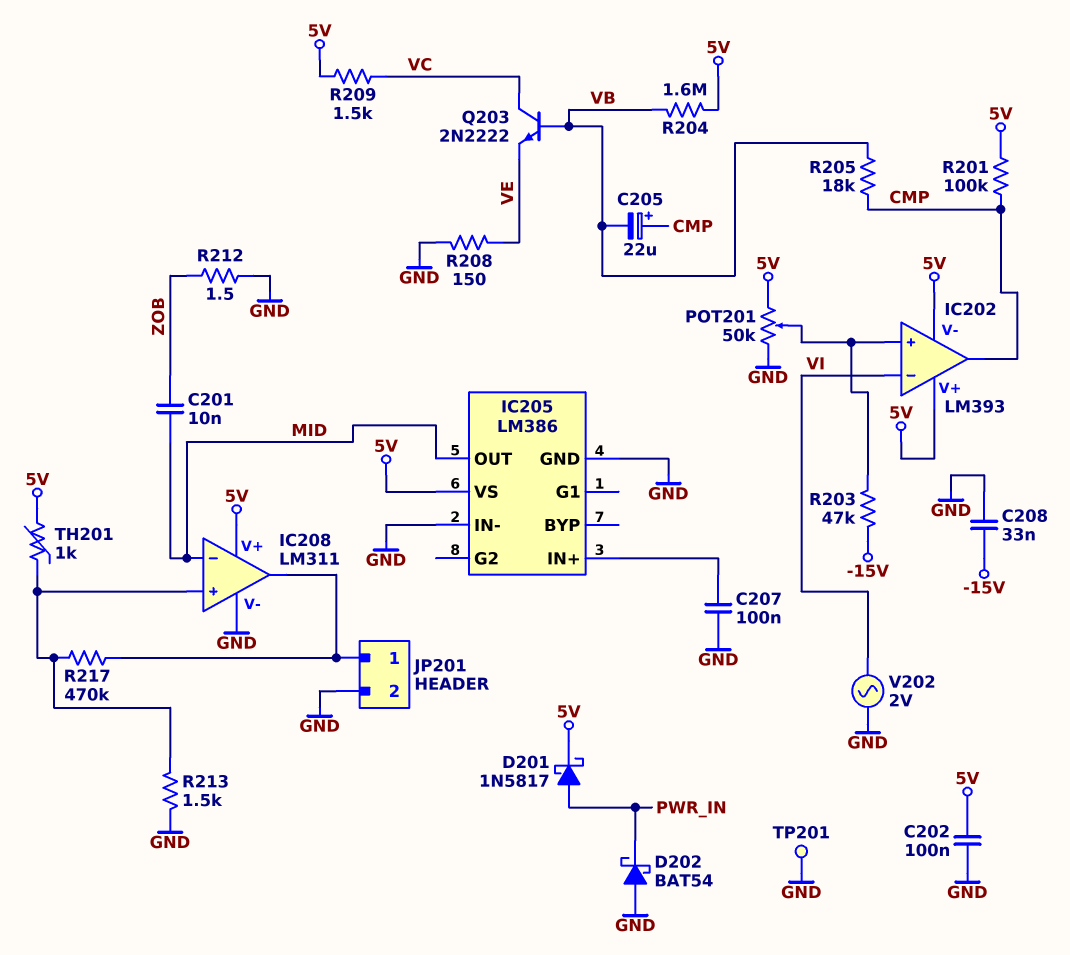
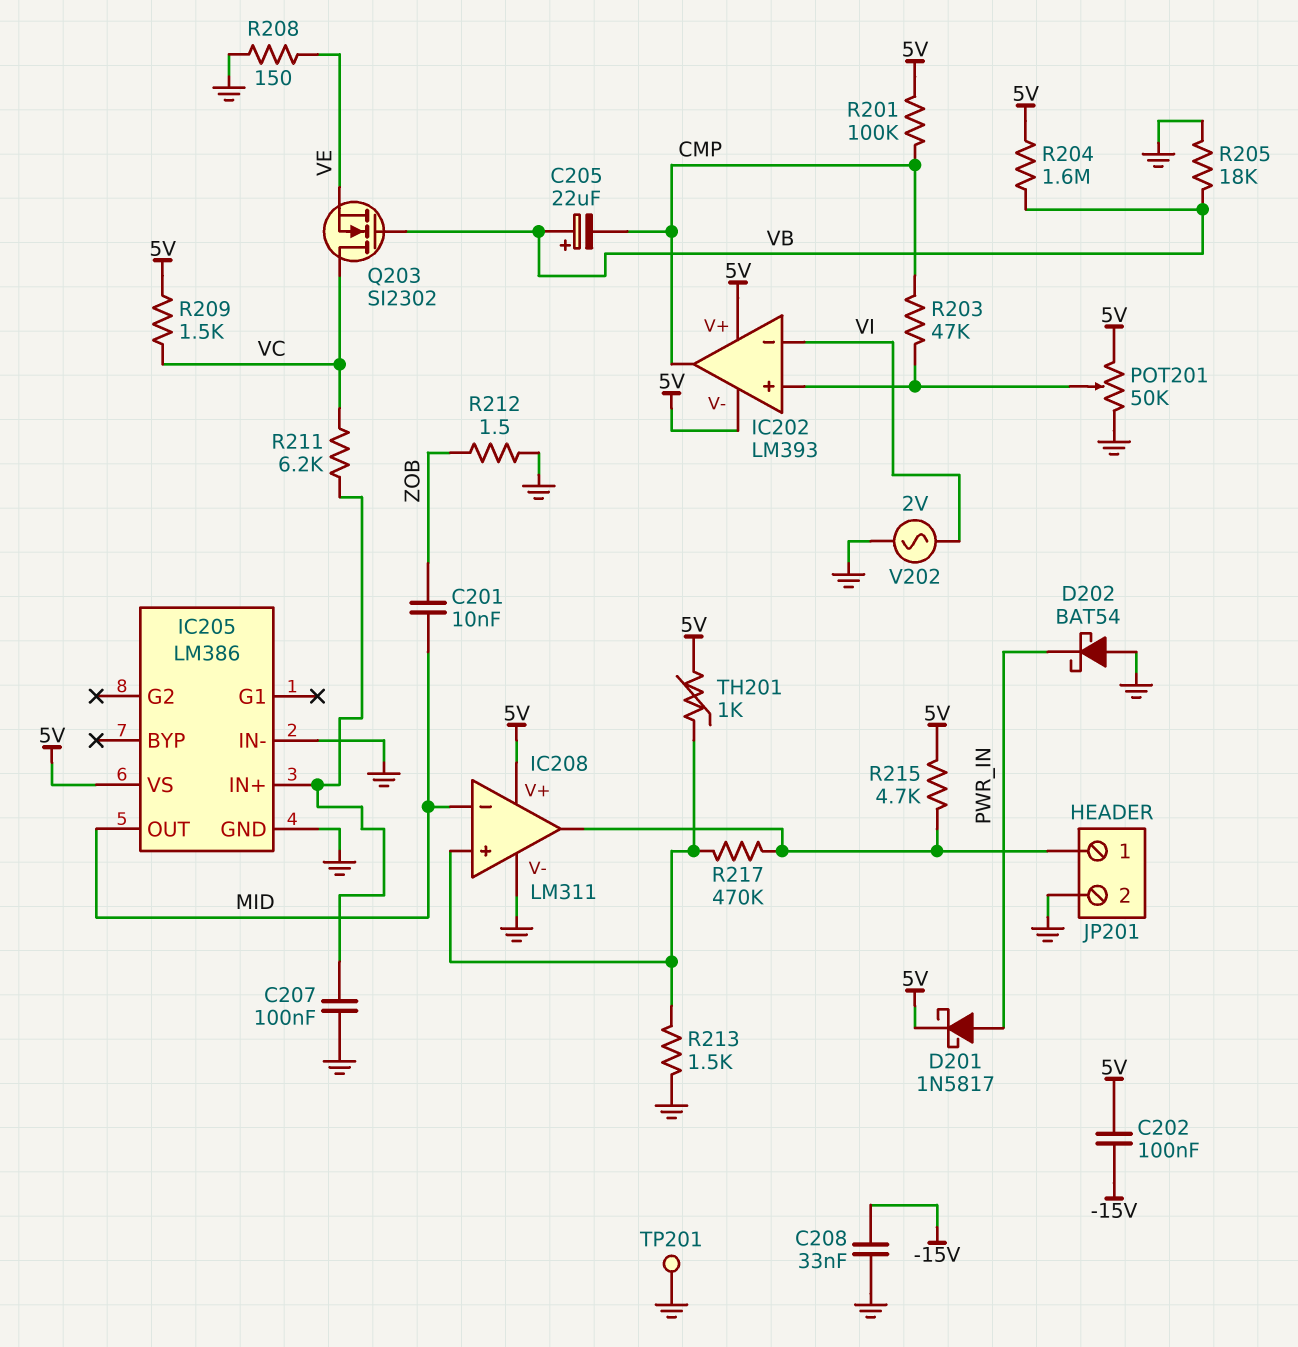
C202: 100nF (5V, GND) -> 100nF (-15V, 5V)
C205: 22uF (plus CMP, minus VB) -> 22uF (plus VB, minus CMP)
Q203: NPN 2N2222 (B VB, C VC, E VE) -> NMOS SI2302 (G VB, D VC, S VE)
R203: 47k (-15V, IC202/in+) -> 47k (CMP, IC202/in+)
R205: 18k (CMP, VB) -> 18k (GND, VB)
R211: none -> 6.2k (IC205/IN+, VC)
R215: none -> 4.7k (5V, IC208/out)

